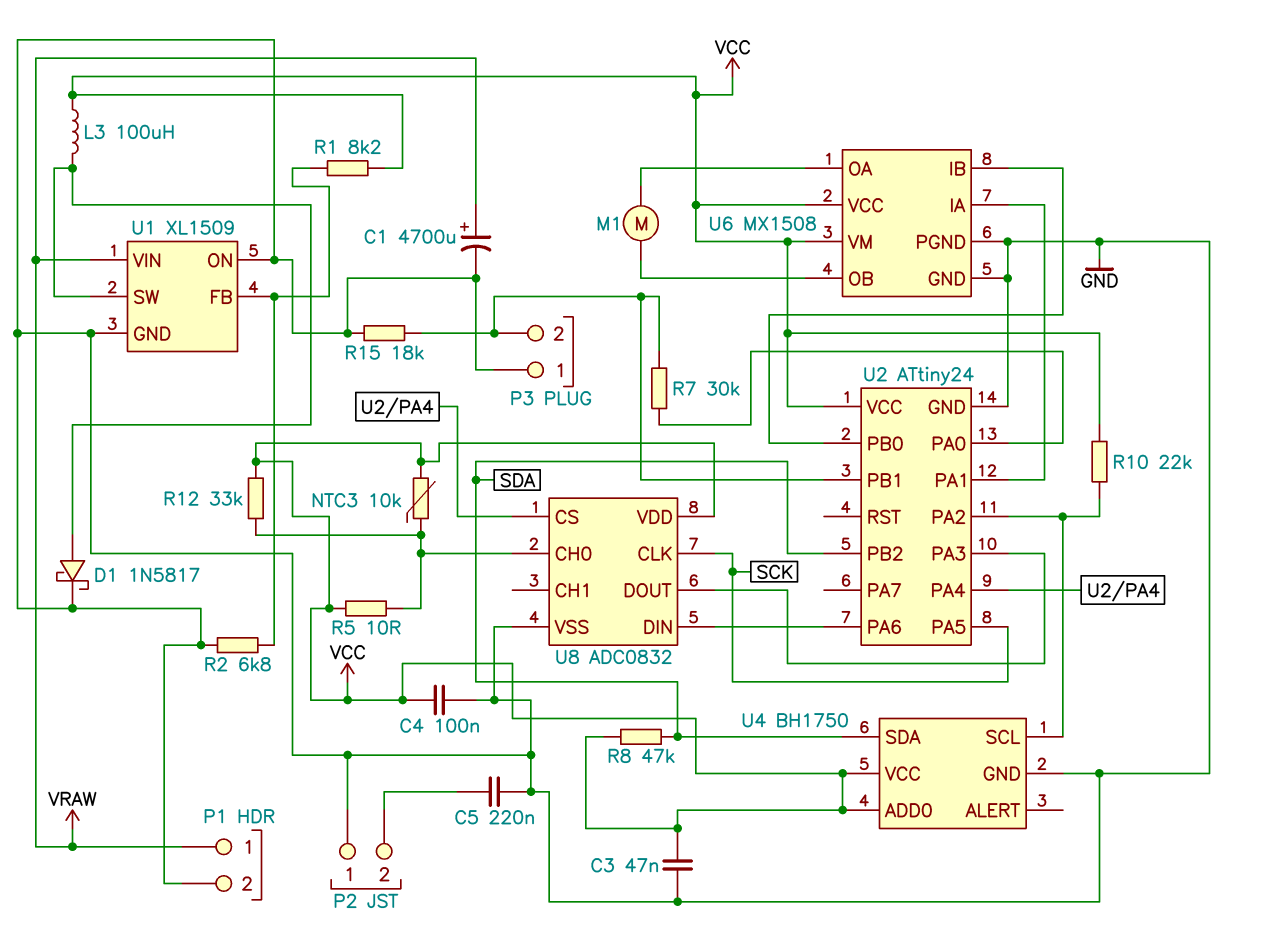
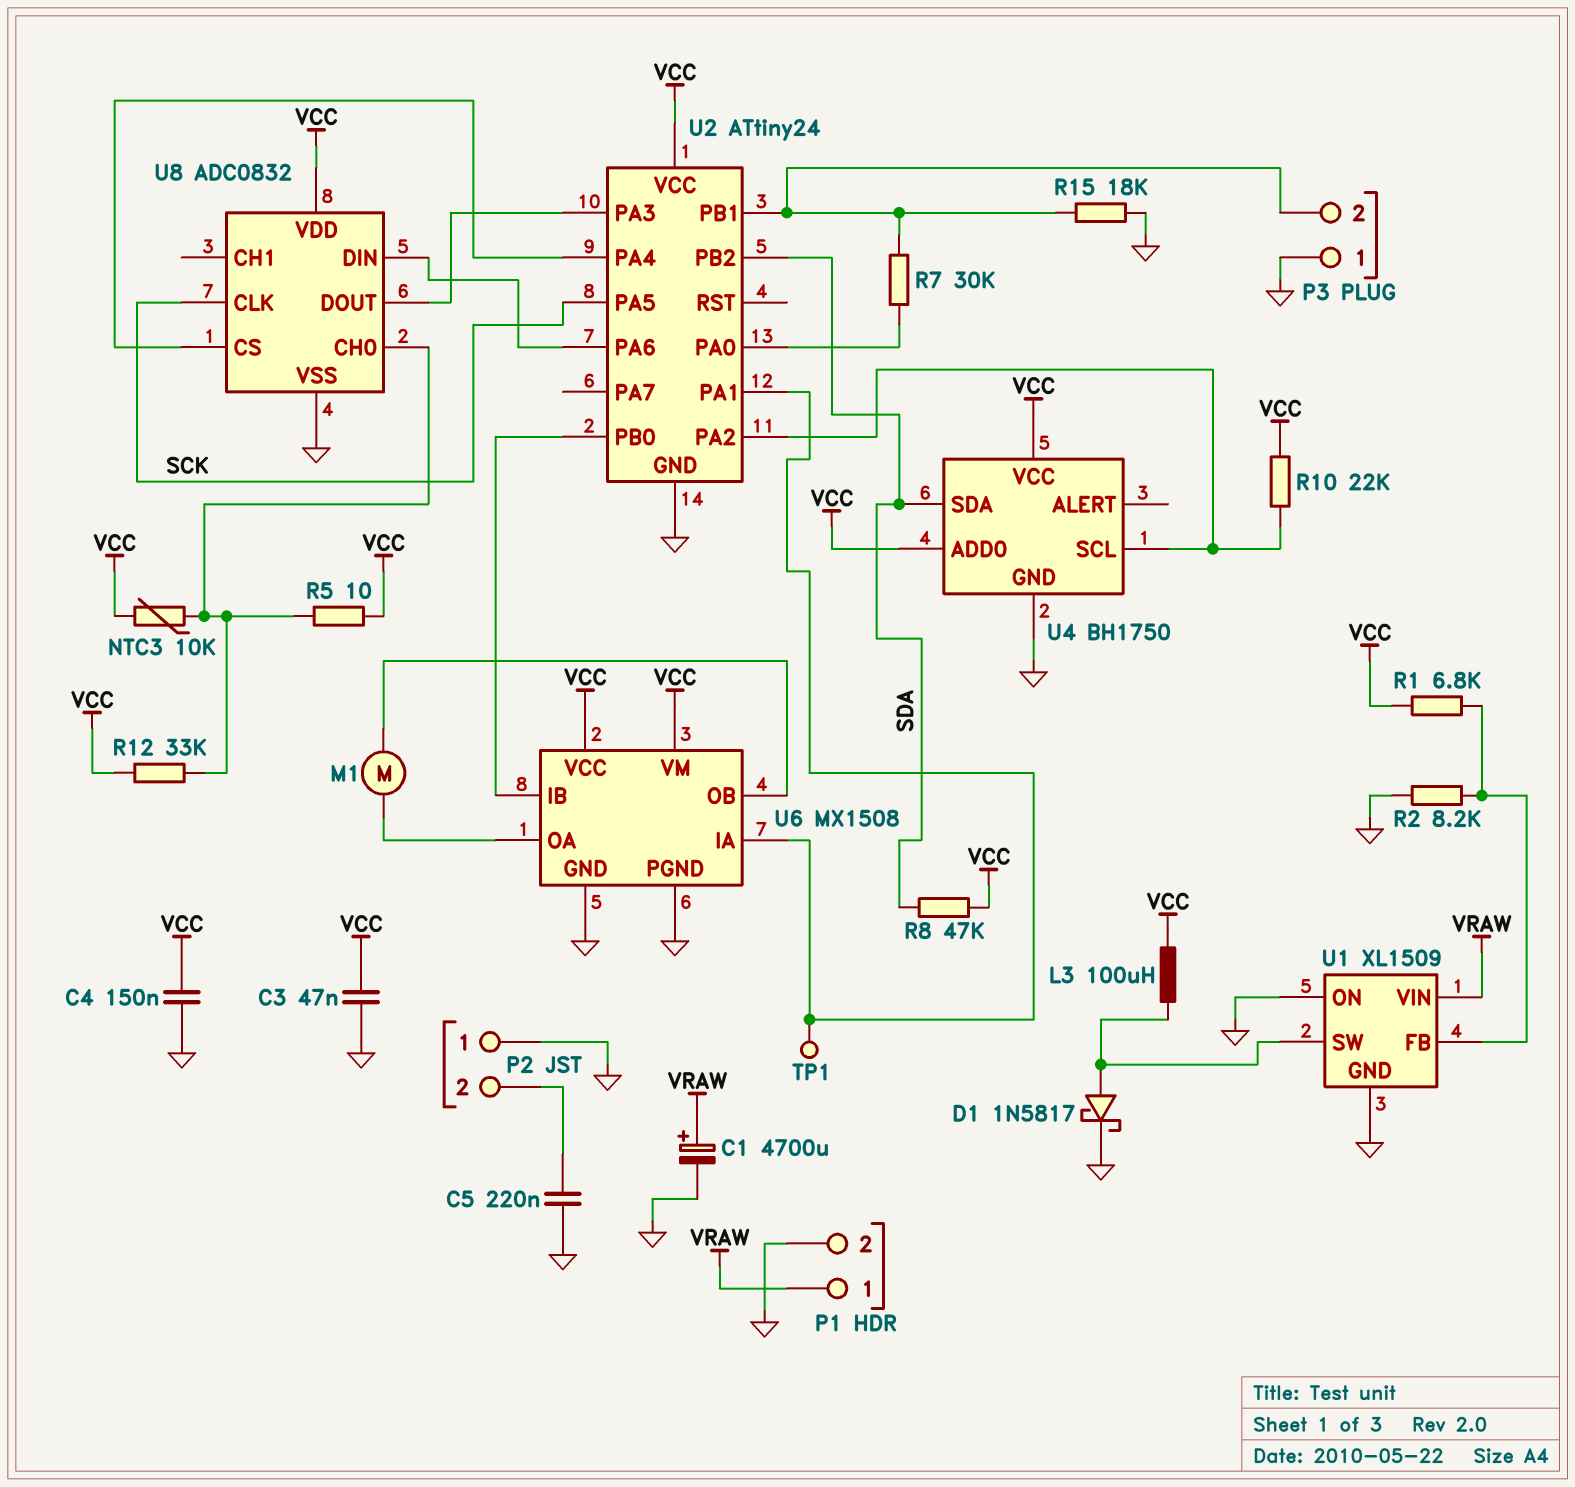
C4: 100nF (GND, VCC) -> 150nF (GND, VCC)
R1: 8.2k (U1/FB, VCC) -> 6.8k (U1/FB, VCC)
R2: 6.8k (GND, U1/FB) -> 8.2k (GND, U1/FB)
TP1: none -> test point (U2/PA1)

